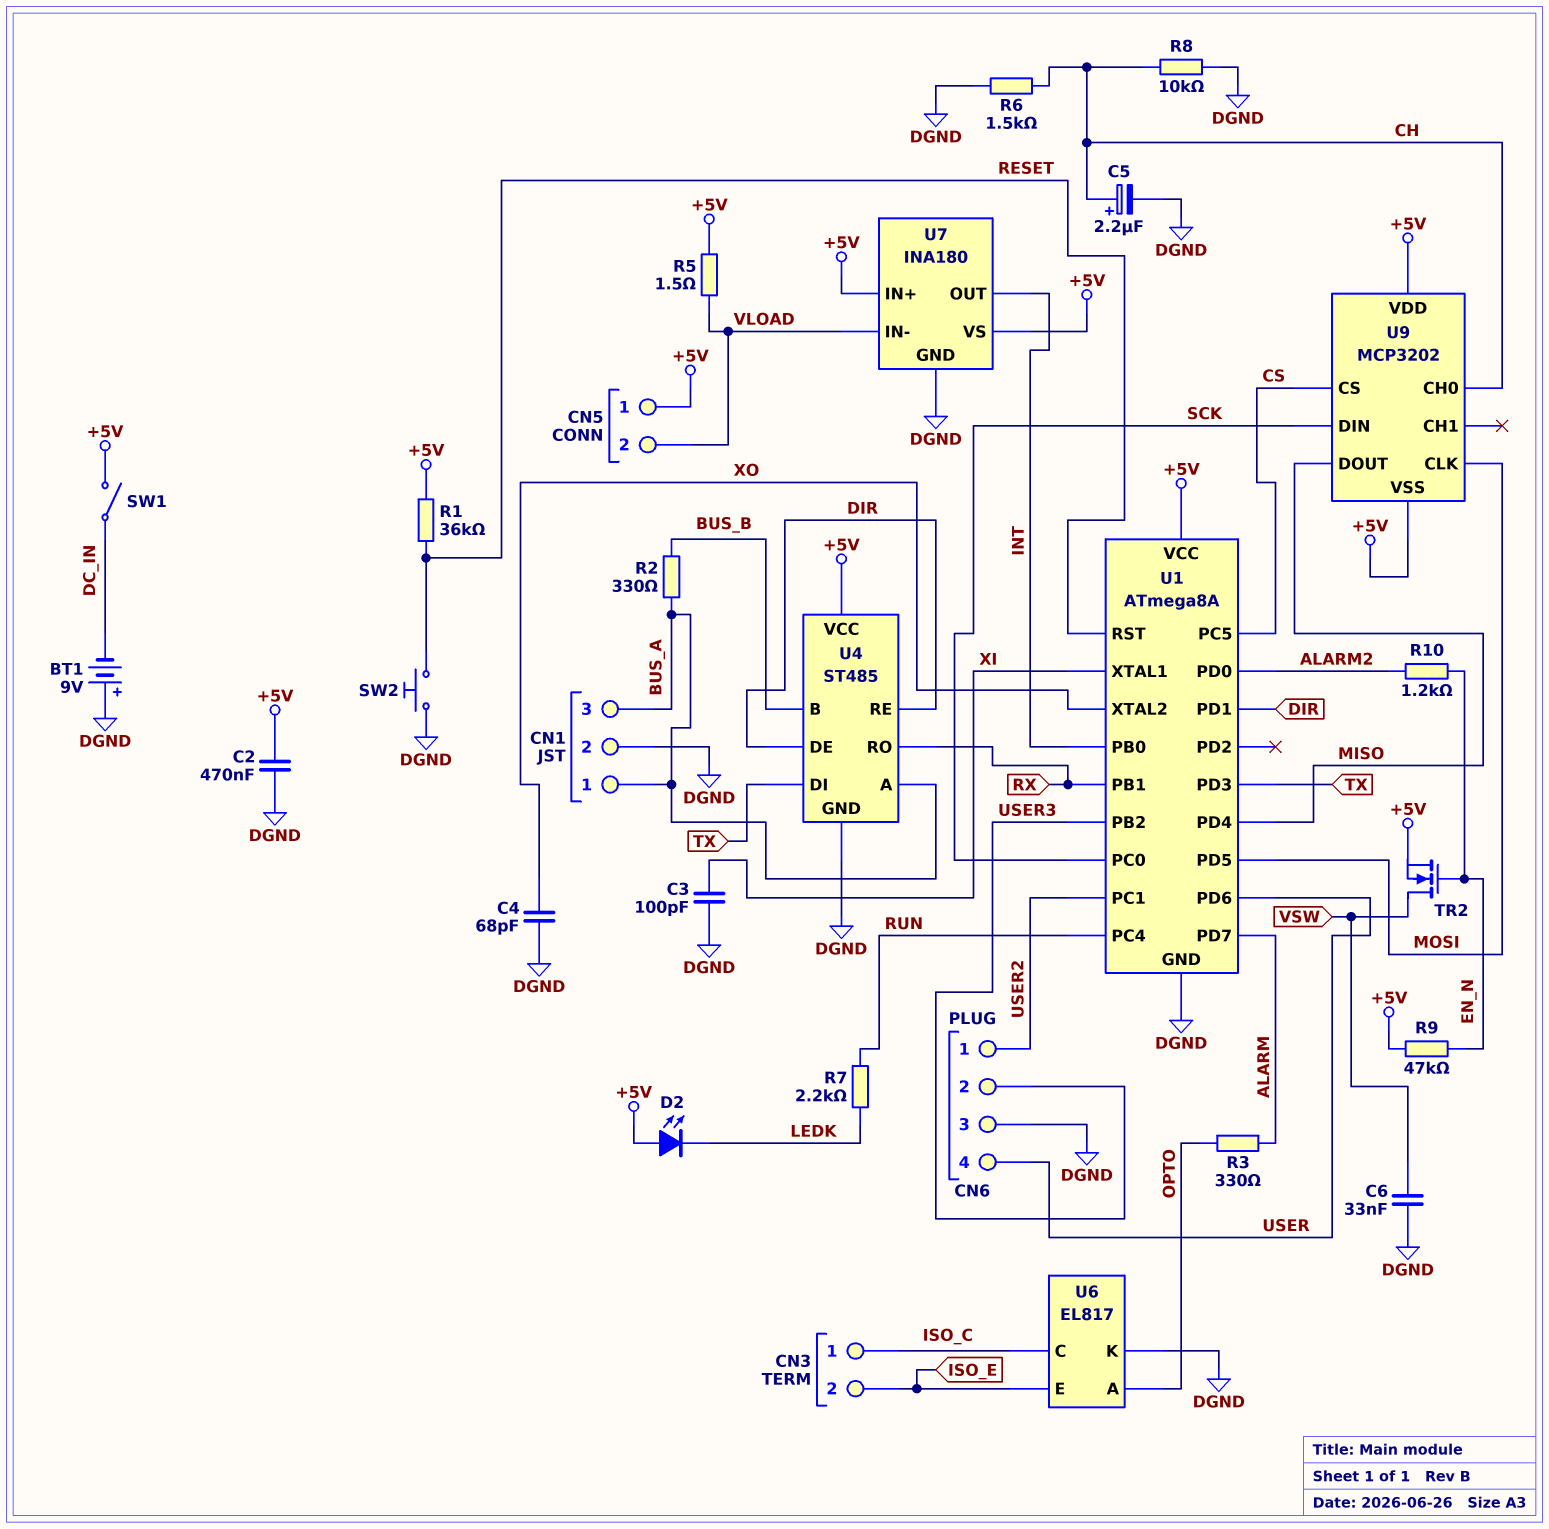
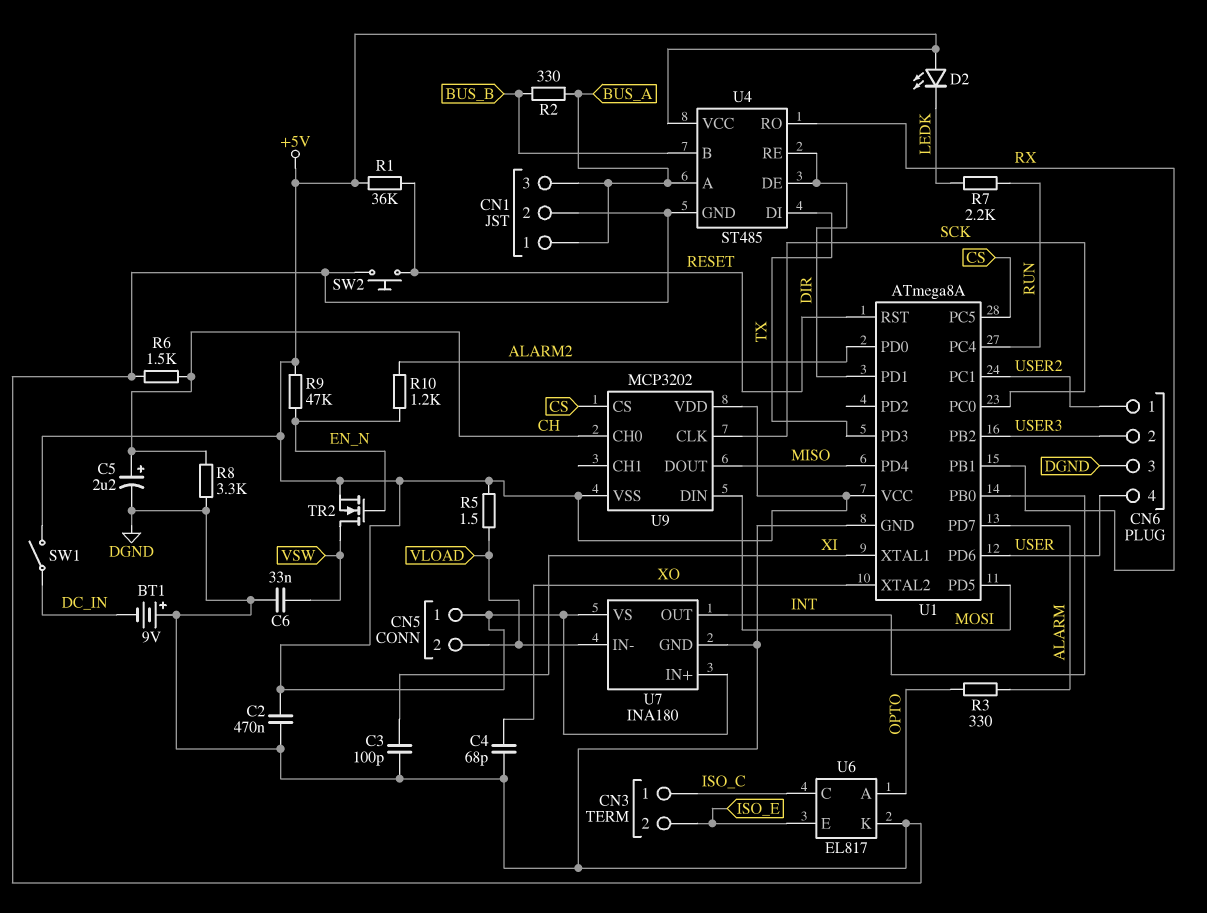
R8: 10k (CH, DGND) -> 3.3k (CH, DGND)
U9 pin CLK: MOSI -> SCK
U9 pin DIN: SCK -> MOSI

